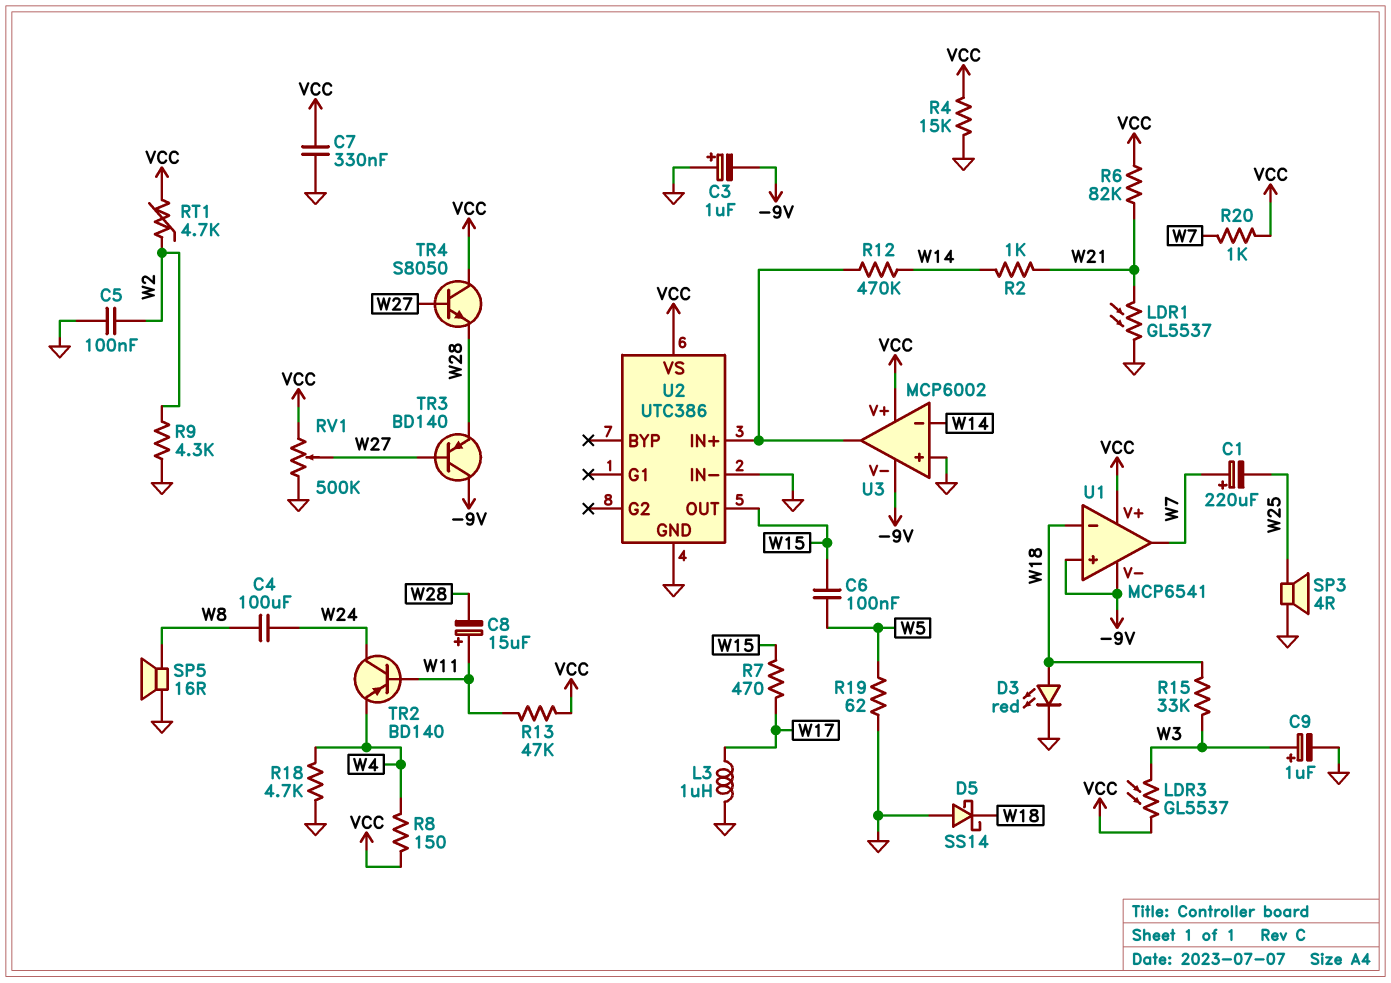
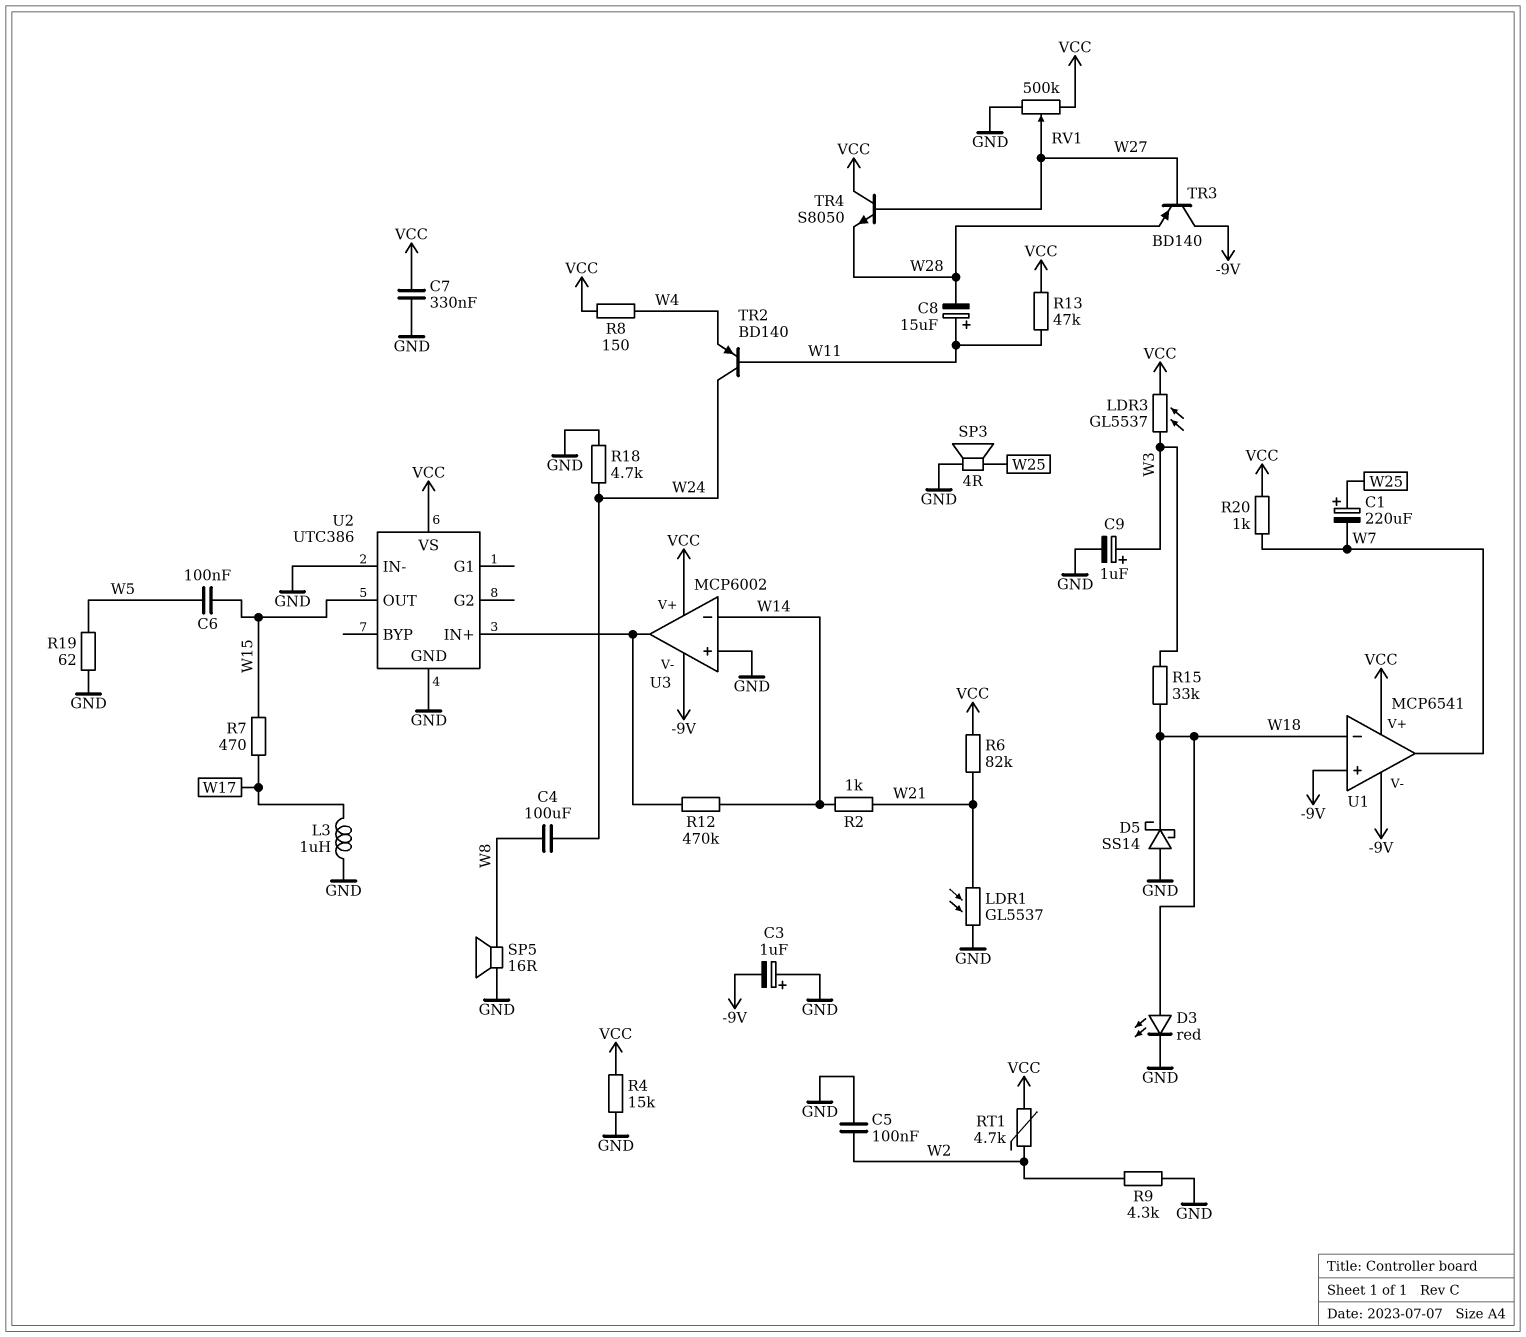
C1: 220uF (plus W7, minus W25) -> 220uF (plus W25, minus W7)
R18: 4.7k (GND, W4) -> 4.7k (GND, W24)

